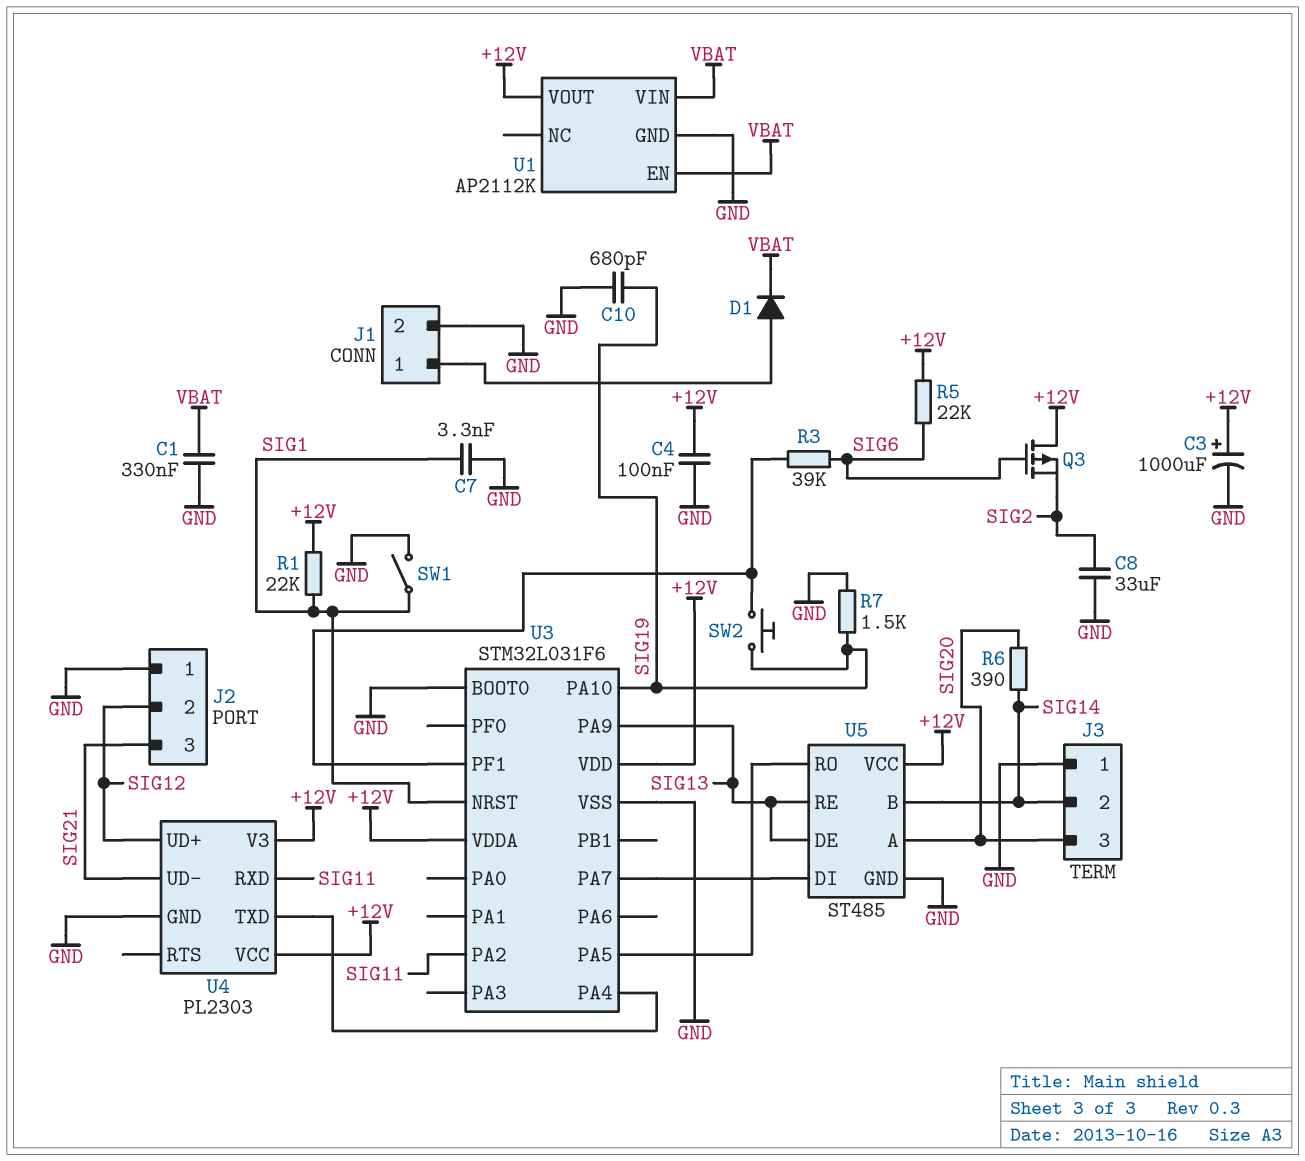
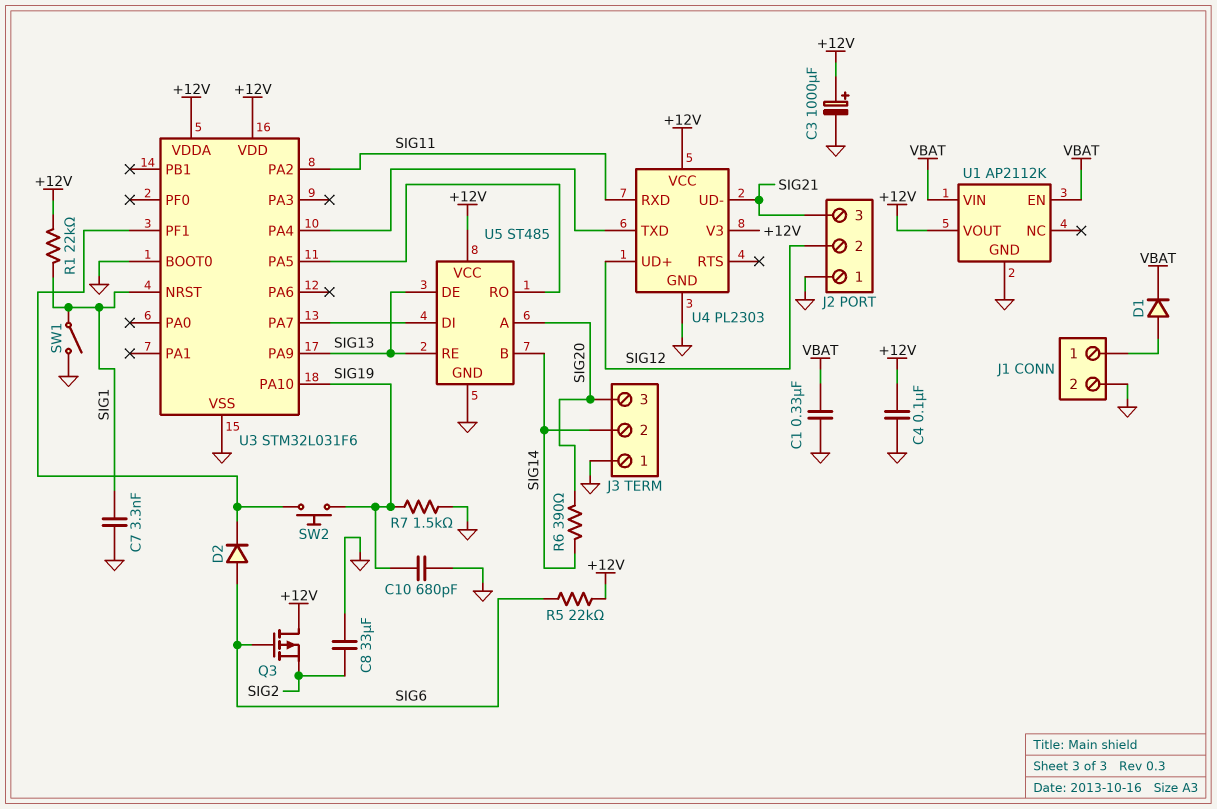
D2: none -> diode (A SIG6, K U3/PF1)
R3: 39k (SIG6, U3/PF1) -> none

